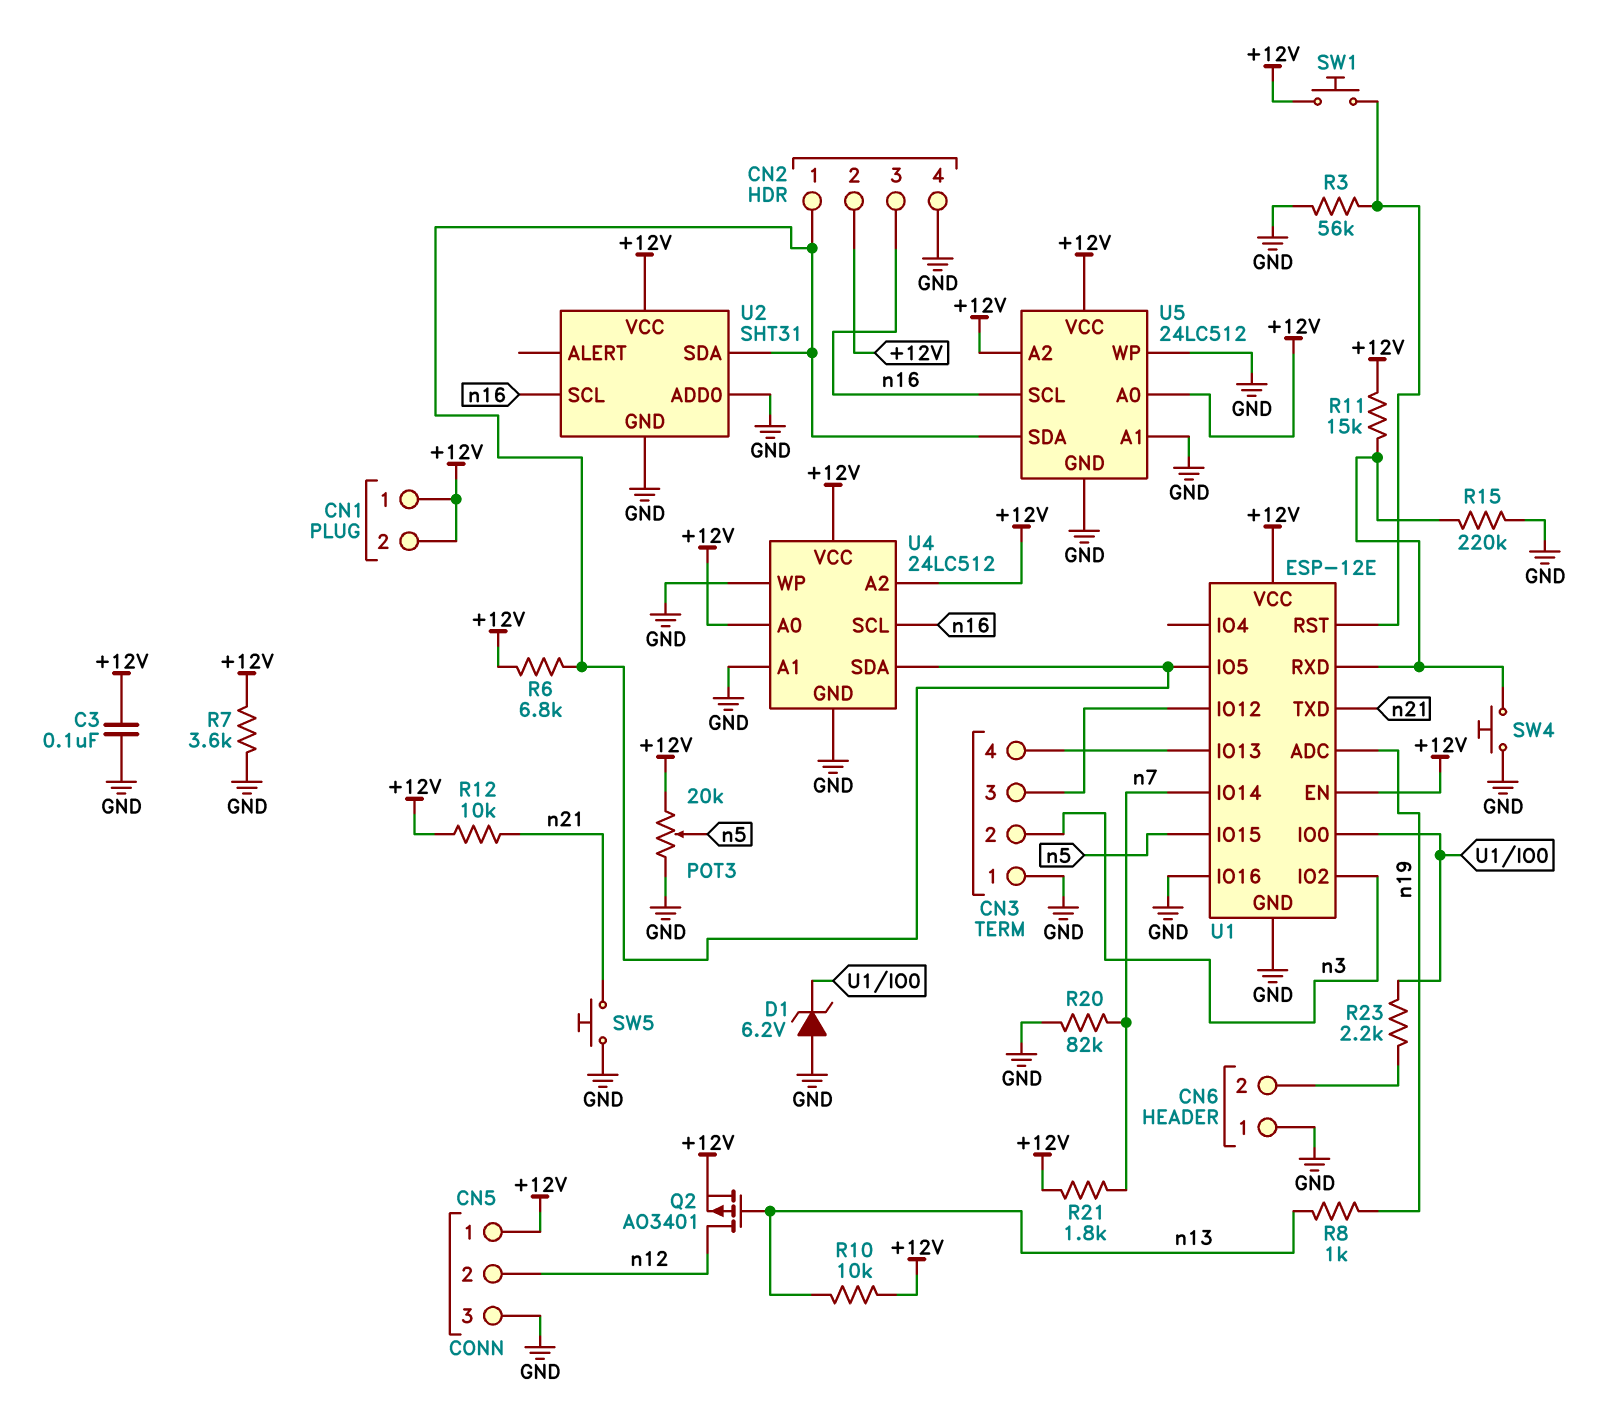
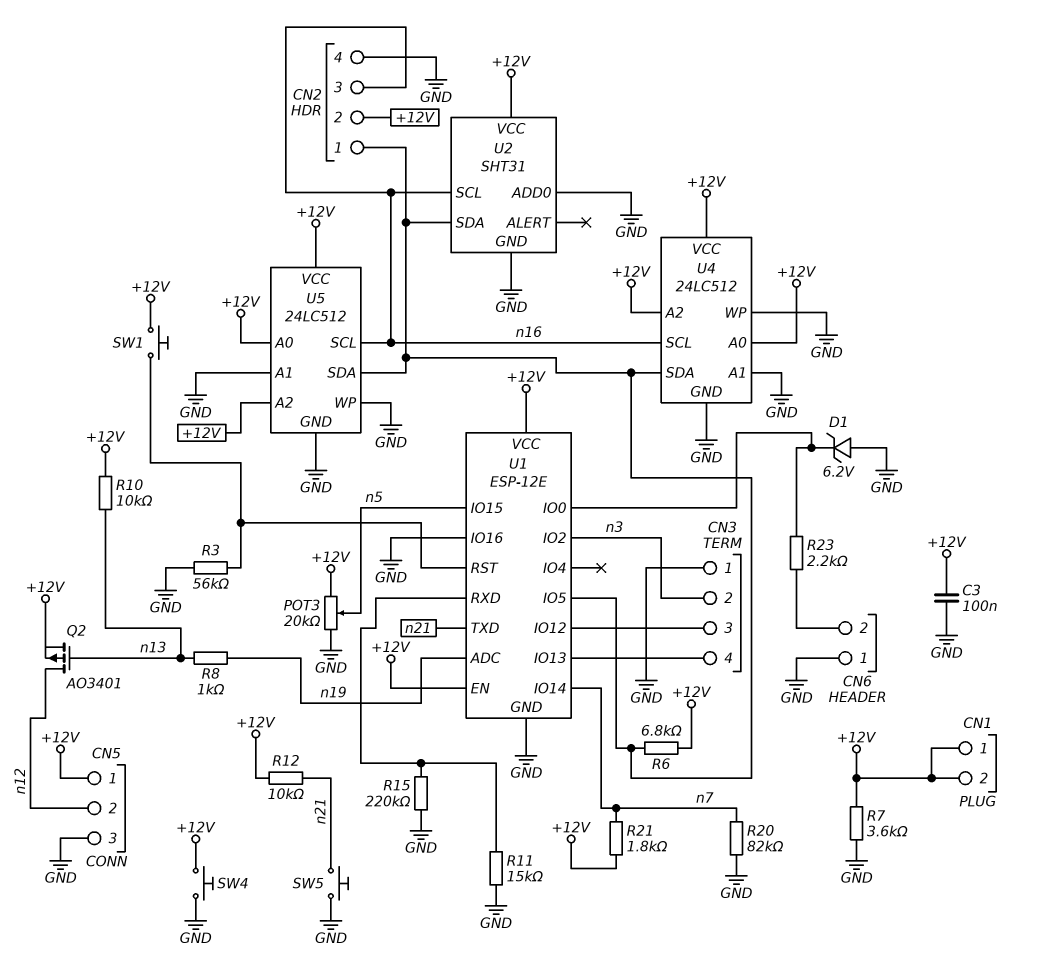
R11: 15k (+12V, U1/RXD) -> 15k (GND, U1/RXD)
SW4: button (GND, U1/RXD) -> button (+12V, GND)

